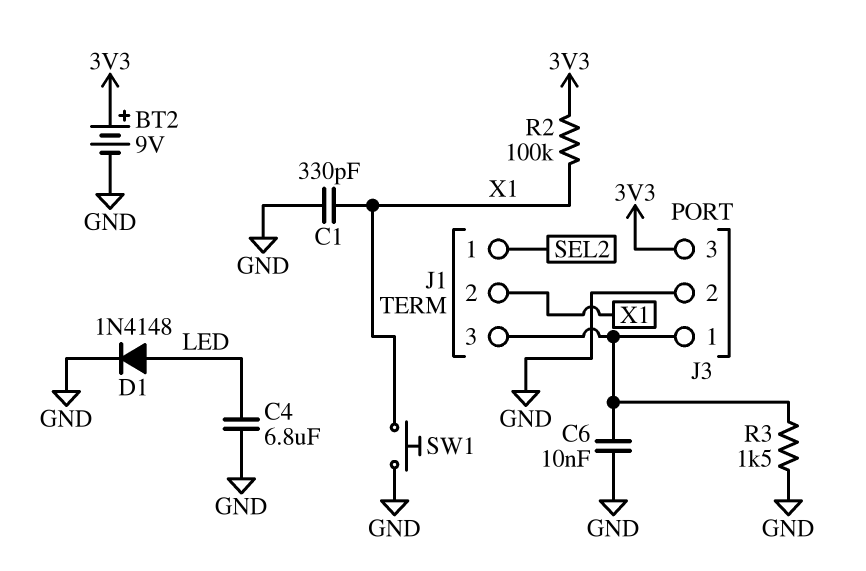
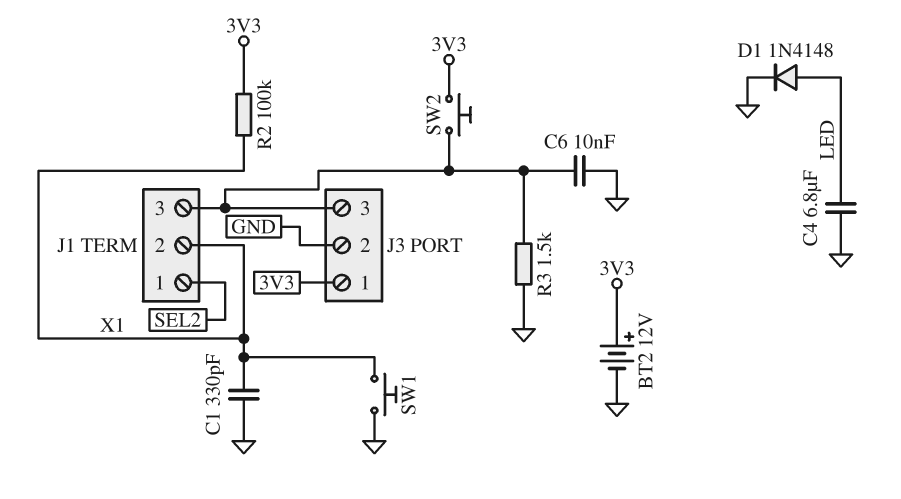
BT2: 9V (plus 3V3, minus GND) -> 12V (plus 3V3, minus GND)
J3 pin 1: J1/3 -> 3V3
J3 pin 3: 3V3 -> J1/3
SW2: none -> button (3V3, J1/3)

